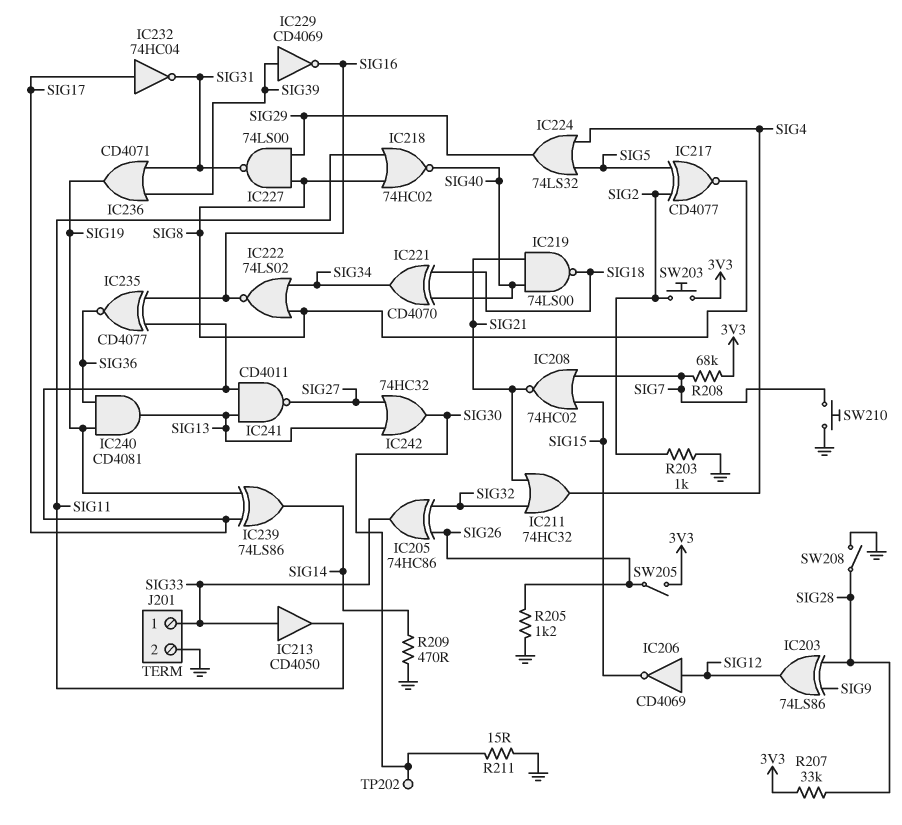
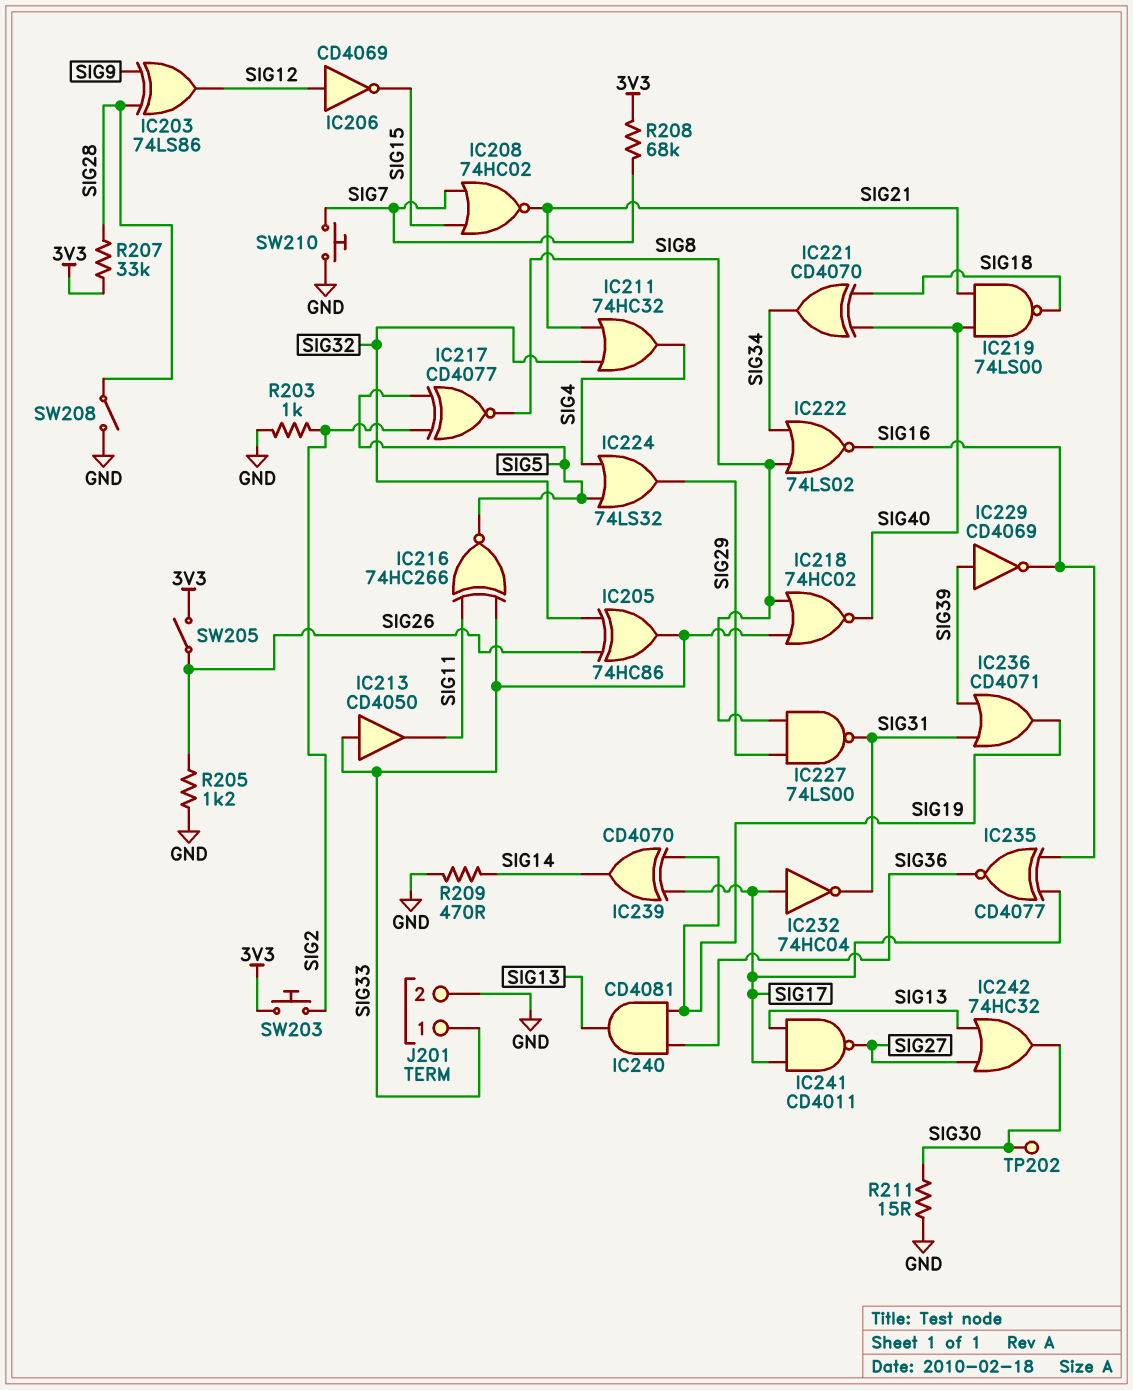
IC216: none -> XNOR 74HC266 (in SIG11, in SIG33, out SIG5)
IC218: NOR 74HC02 (in SIG8, in SIG11, out SIG40) -> NOR 74HC02 (in SIG8, in SIG33, out SIG40)
IC239: XOR 74LS86 (in SIG17, in SIG19, out SIG14) -> XOR CD4070 (in SIG17, in SIG19, out SIG14)

